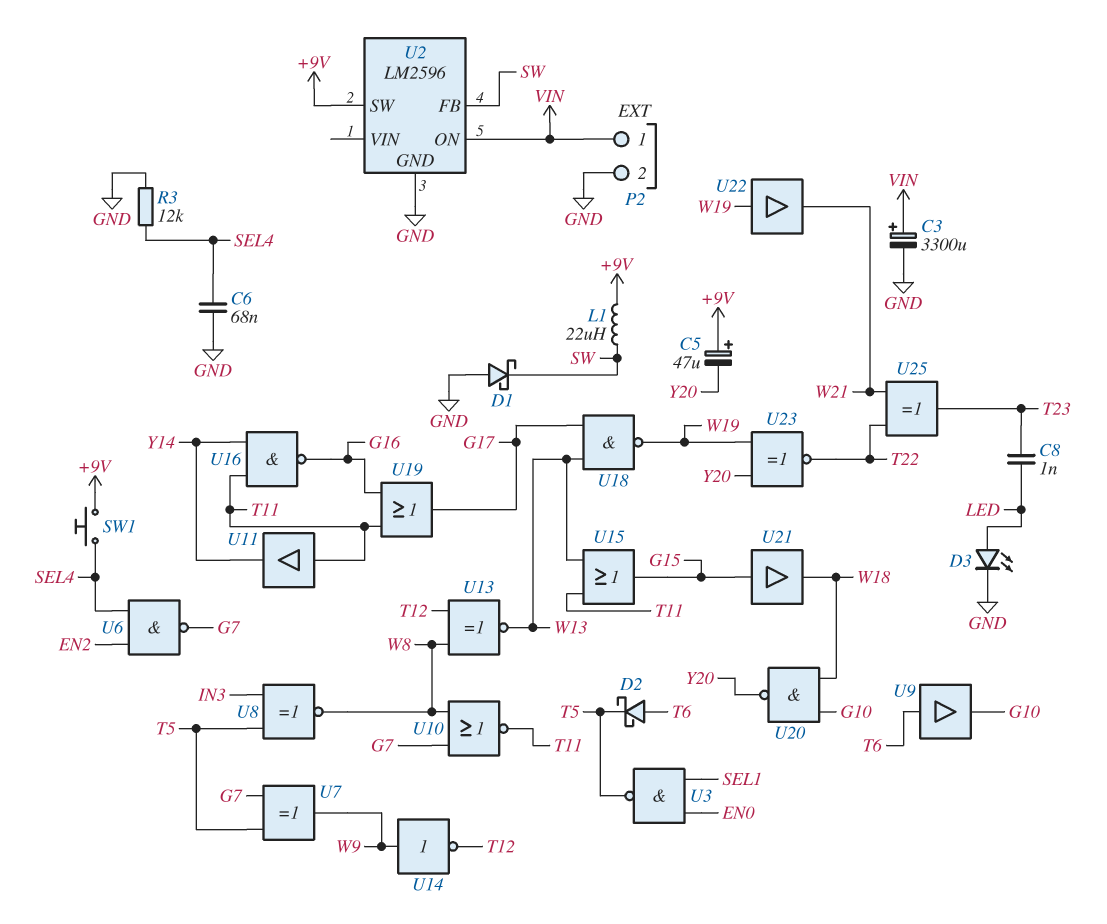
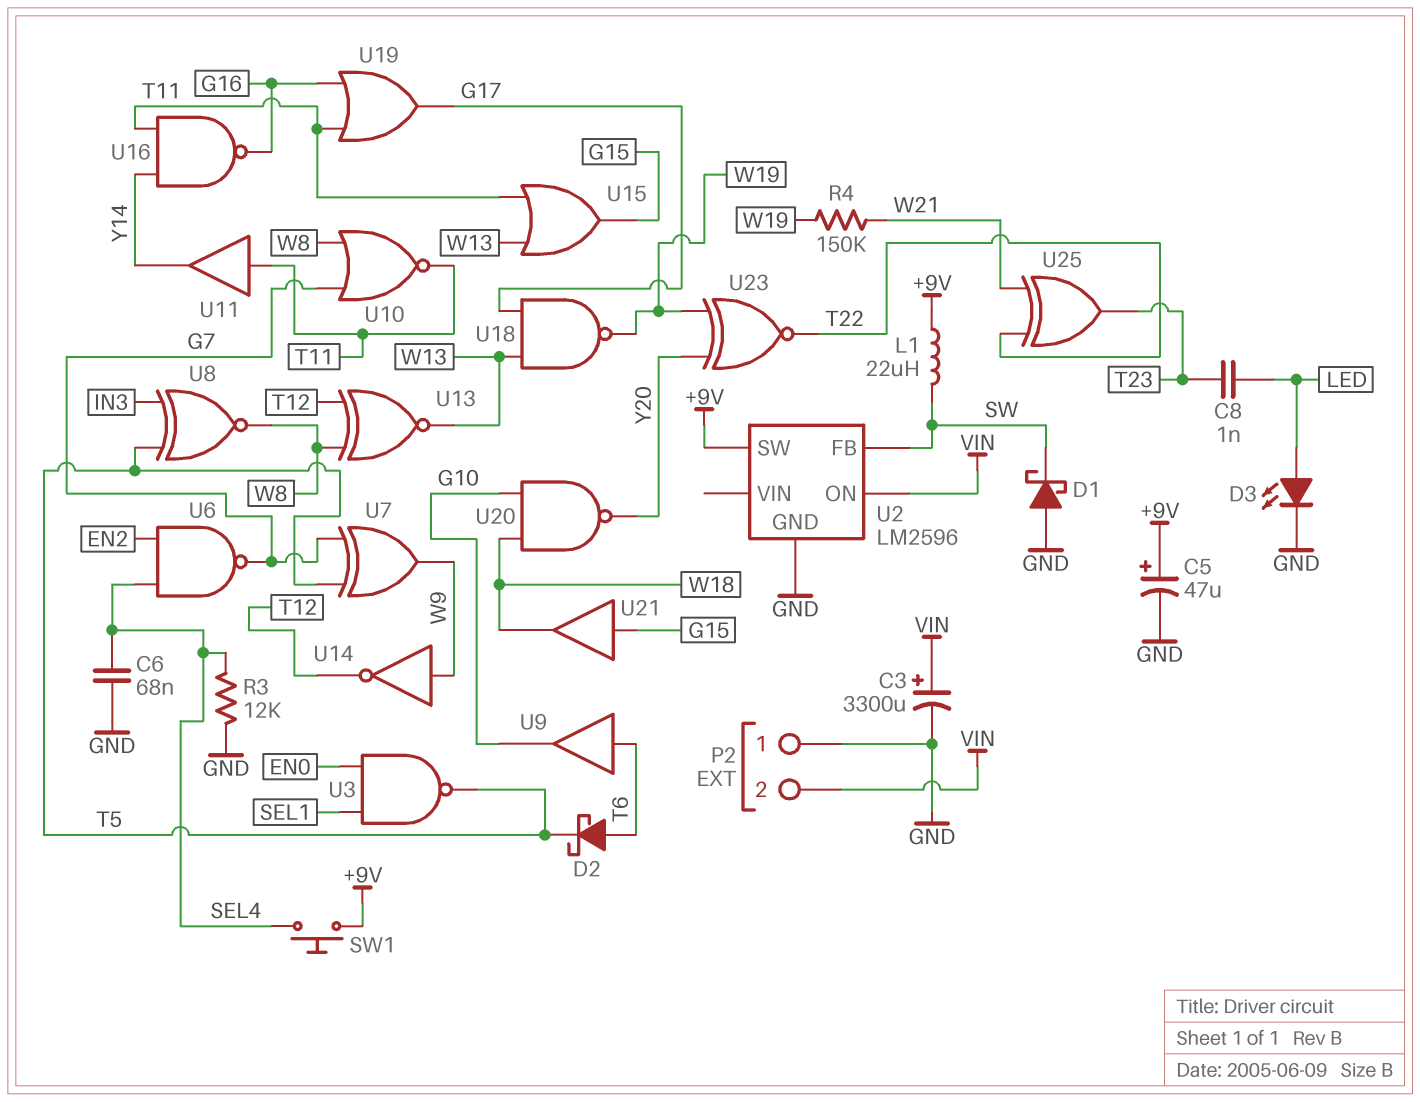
C5: 47uF (plus +9V, minus Y20) -> 47uF (plus +9V, minus GND)
P2 pin 1: VIN -> GND
P2 pin 2: GND -> VIN
R4: none -> 150k (W19, W21)
U22: buffer (in W19, out W21) -> none

